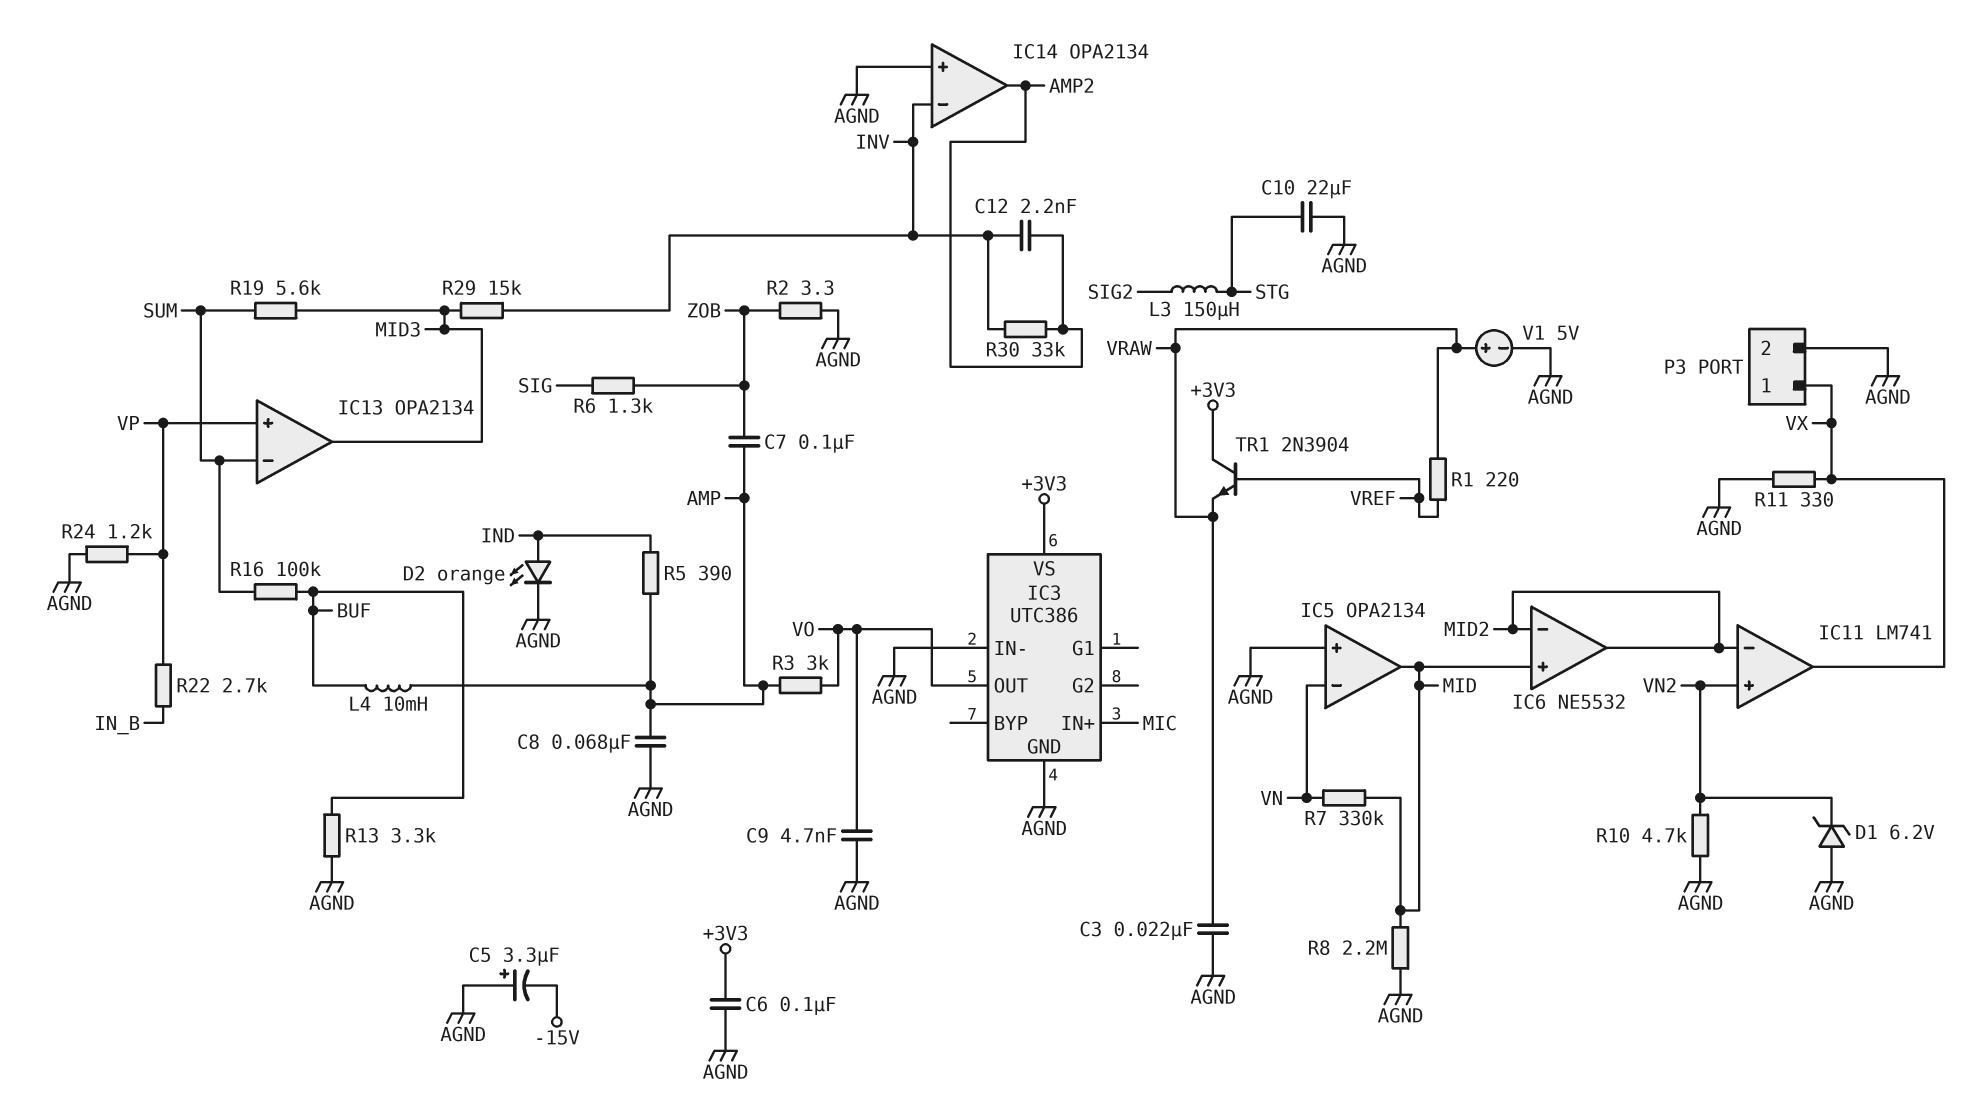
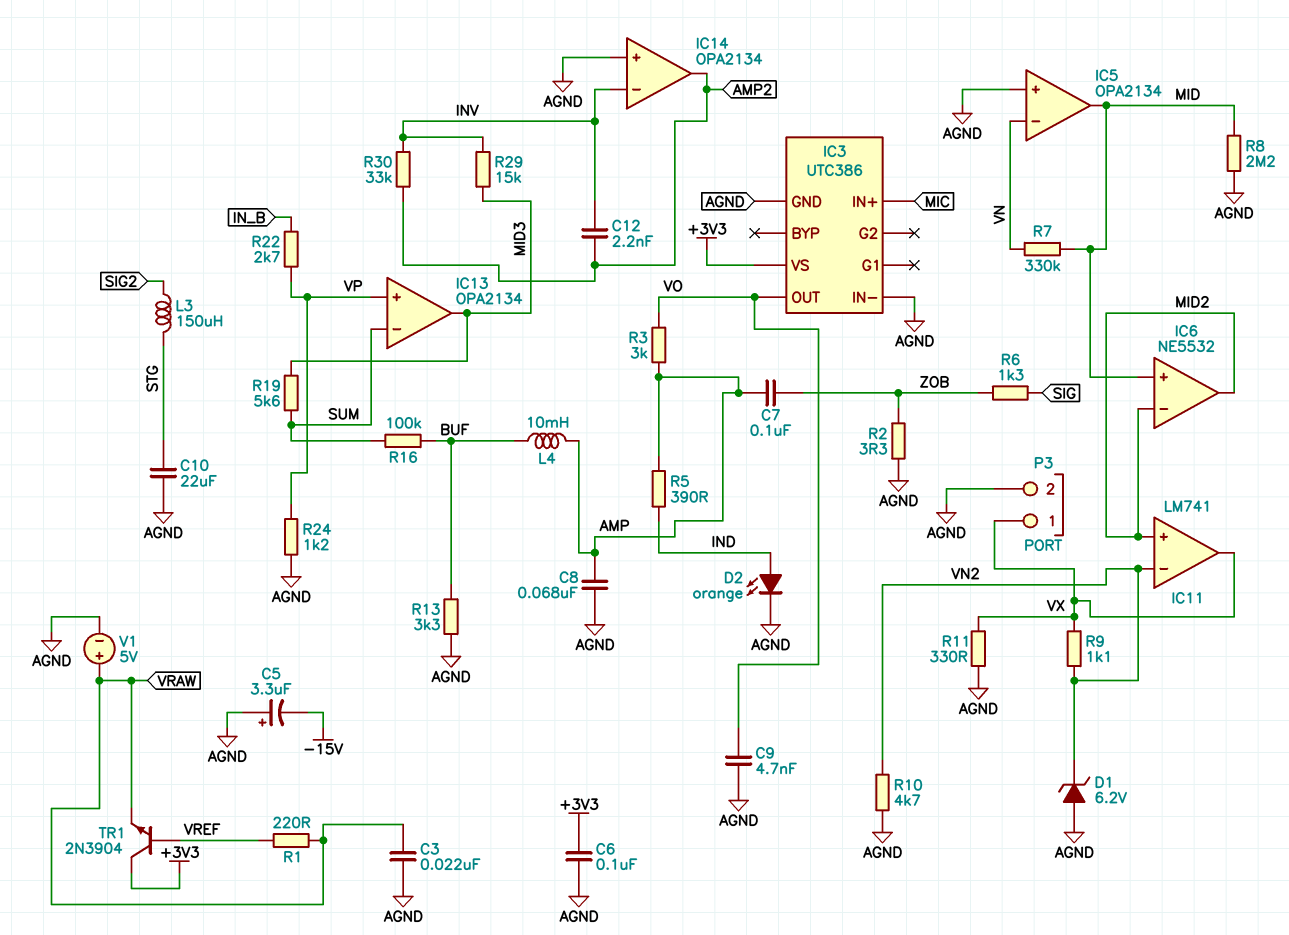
IC11 pin in+: VN2 -> MID2
IC11 pin in-: MID2 -> VN2
R9: none -> 1.1k (VN2, VX)

